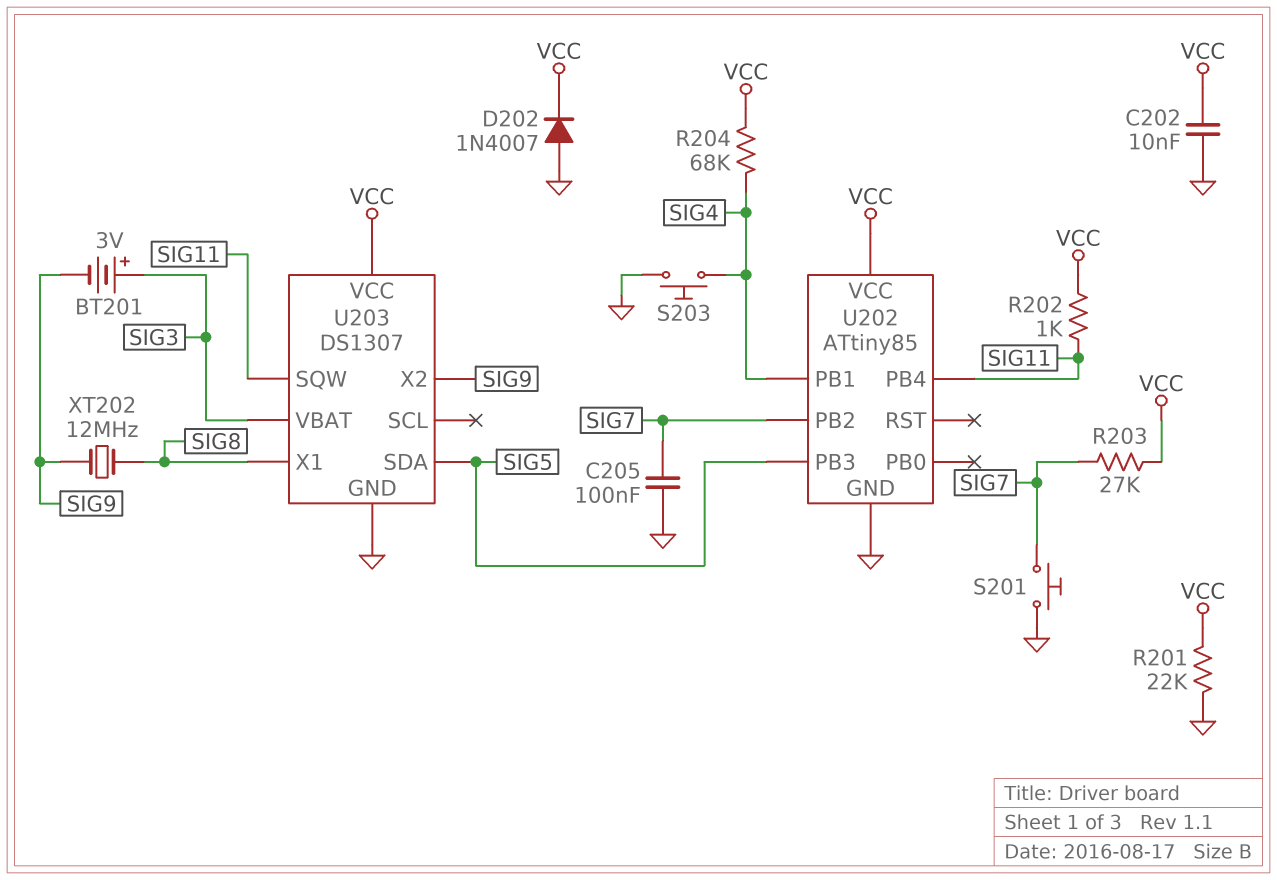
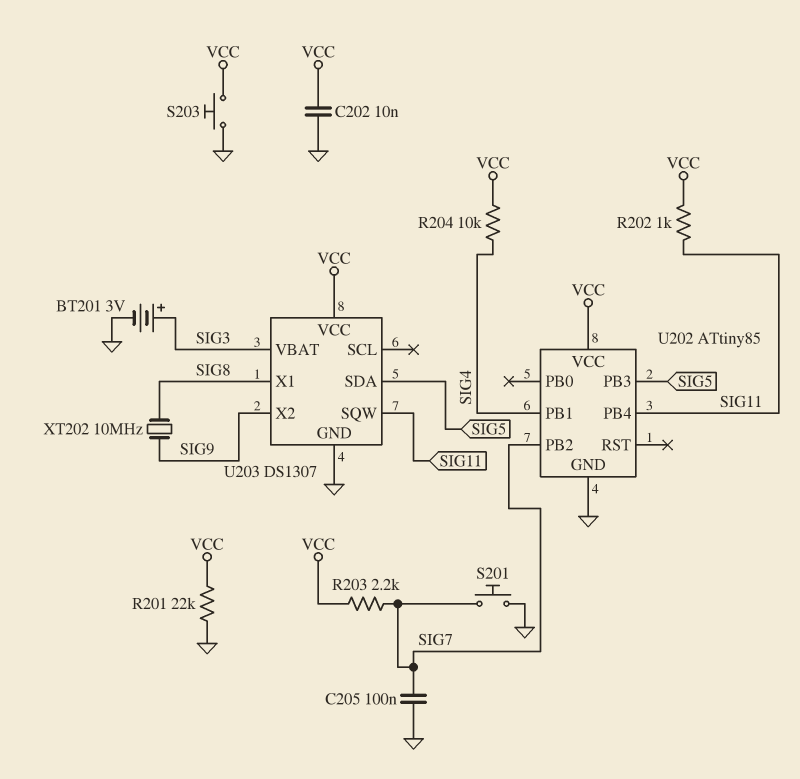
BT201: 3V (plus SIG3, minus SIG9) -> 3V (plus SIG3, minus GND)
D202: diode 1N4007 (A GND, K VCC) -> none
R203: 27k (SIG7, VCC) -> 2.2k (SIG7, VCC)
R204: 68k (SIG4, VCC) -> 10k (SIG4, VCC)
S203: button (GND, SIG4) -> button (GND, VCC)
XT202: 12MHz (SIG8, SIG9) -> 10MHz (SIG8, SIG9)

